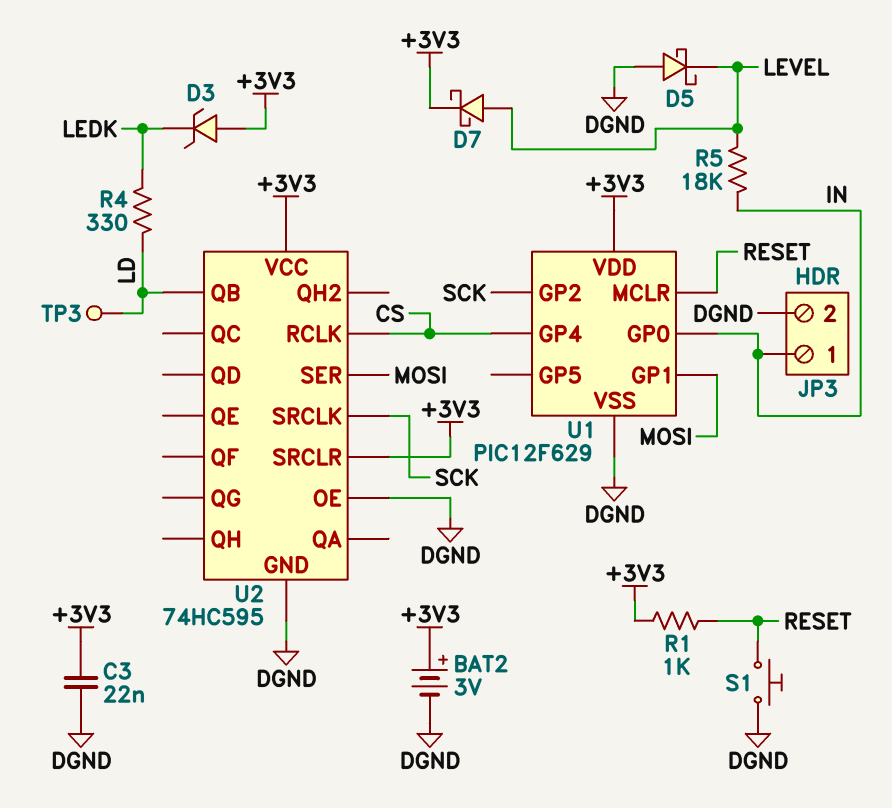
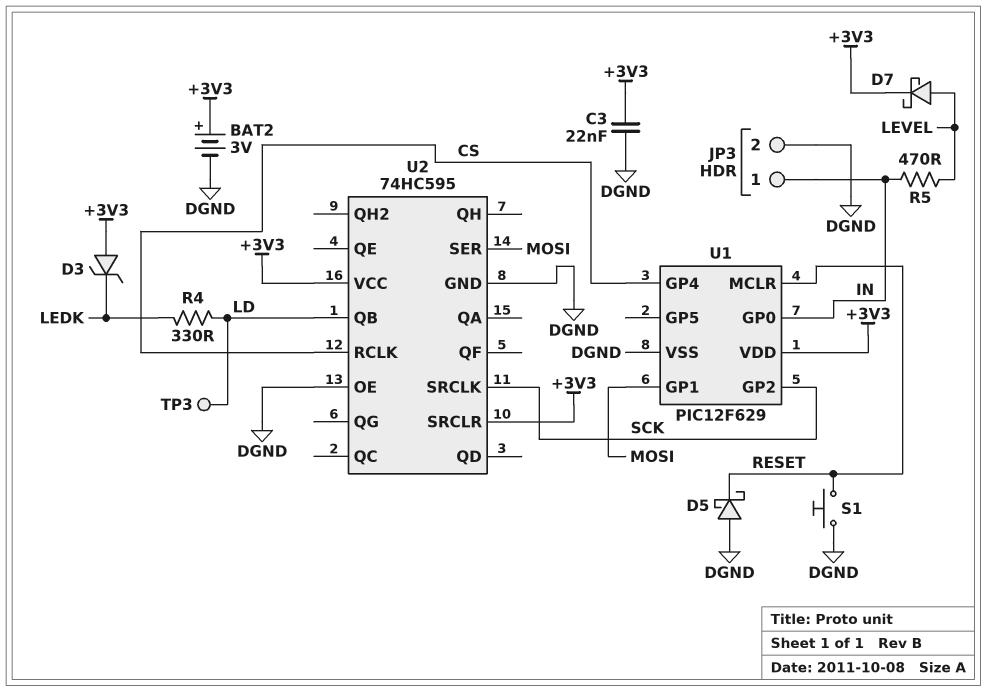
D5: schottky (A DGND, K LEVEL) -> schottky (A DGND, K RESET)
R1: 1k (+3V3, RESET) -> none
R5: 18k (IN, LEVEL) -> 470 (IN, LEVEL)

